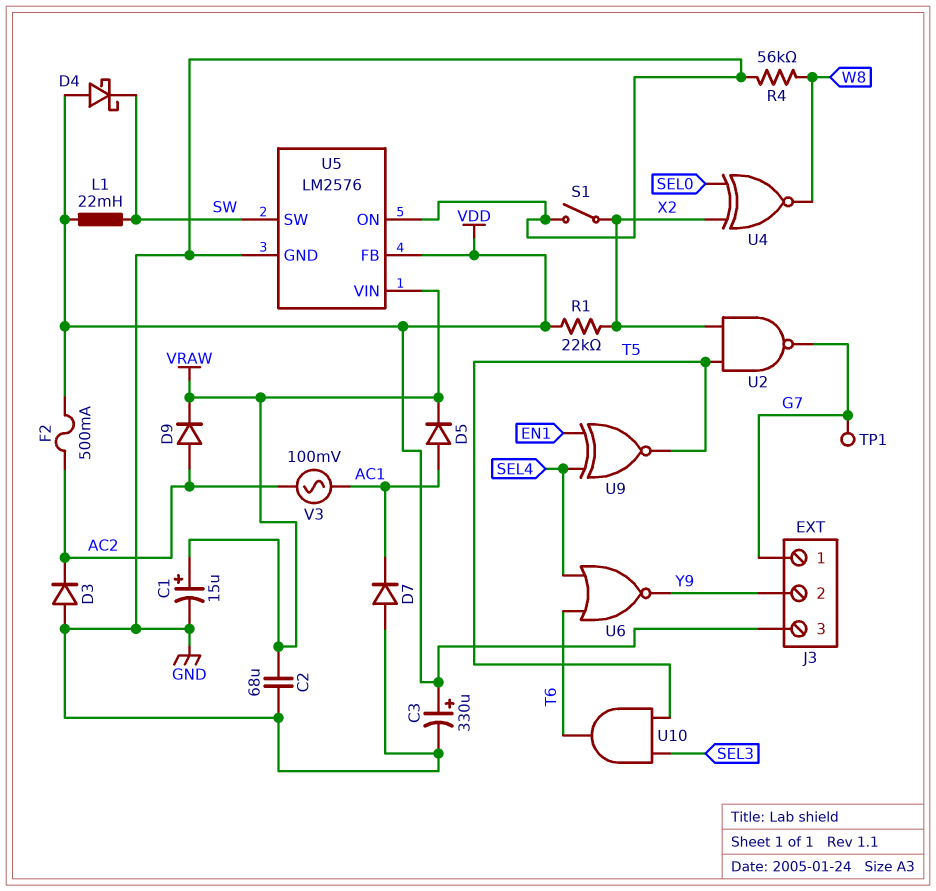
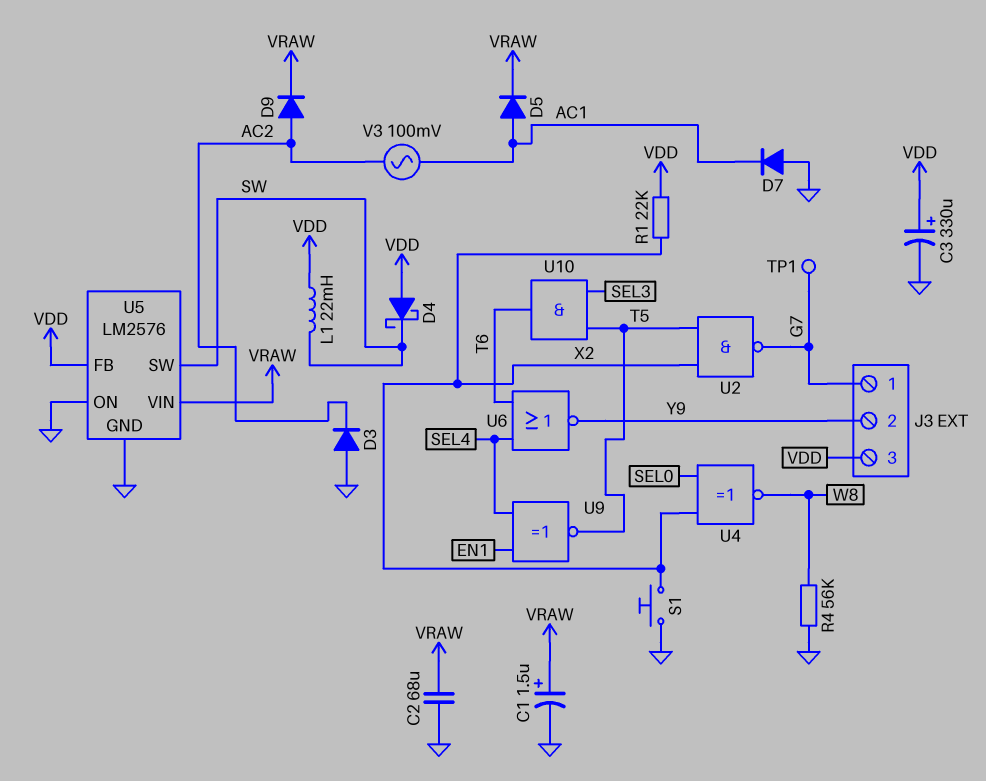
C1: 15uF (plus VRAW, minus GND) -> 1.5uF (plus VRAW, minus GND)
F2: 500mA (AC2, VDD) -> none
S1: switch (GND, X2) -> button (GND, X2)

